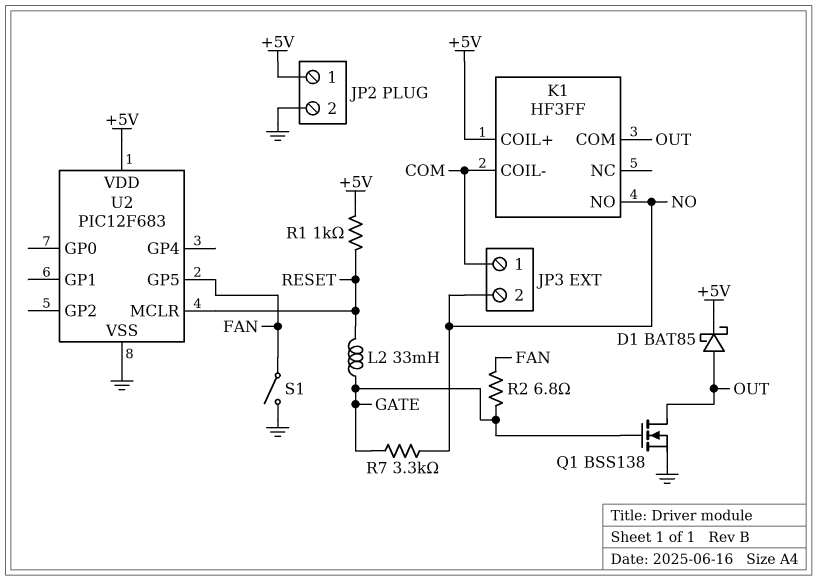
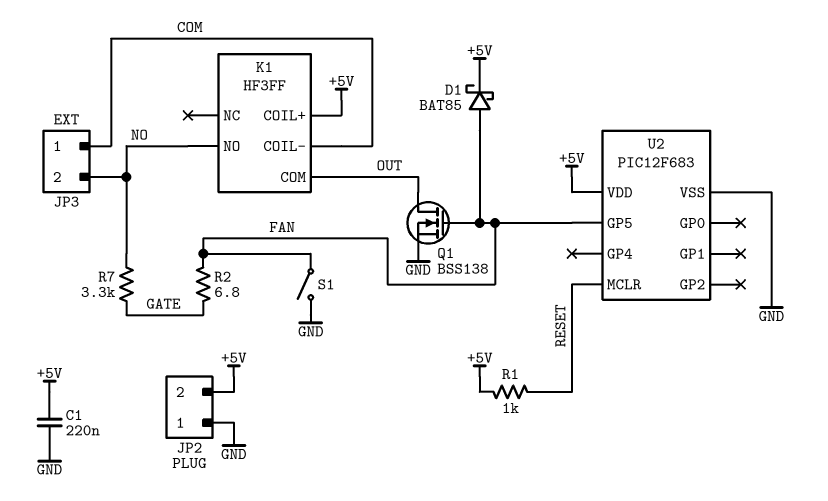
C1: none -> 220nF (+5V, GND)
D1: schottky BAT85 (A OUT, K +5V) -> schottky BAT85 (A FAN, K +5V)
JP2 pin 1: +5V -> GND
JP2 pin 2: GND -> +5V
L2: 33mH (GATE, RESET) -> none
Q1: NMOS BSS138 (G GATE, D OUT, S GND) -> NMOS BSS138 (G FAN, D OUT, S GND)

